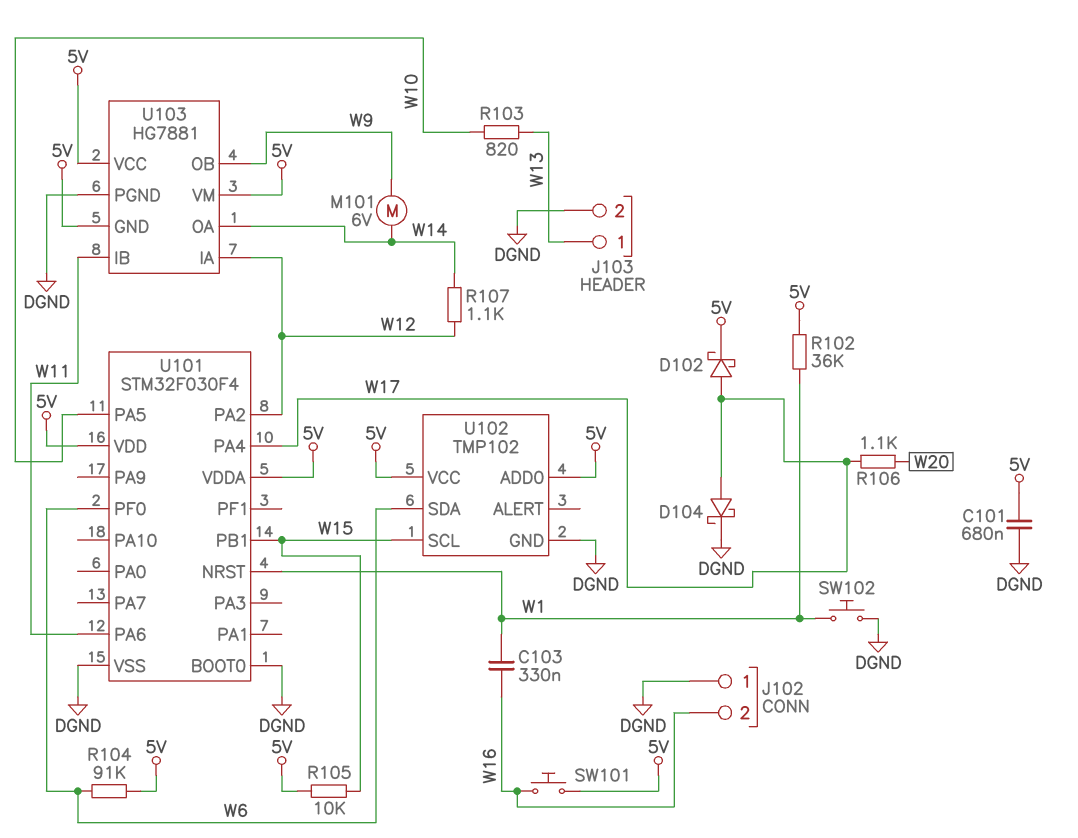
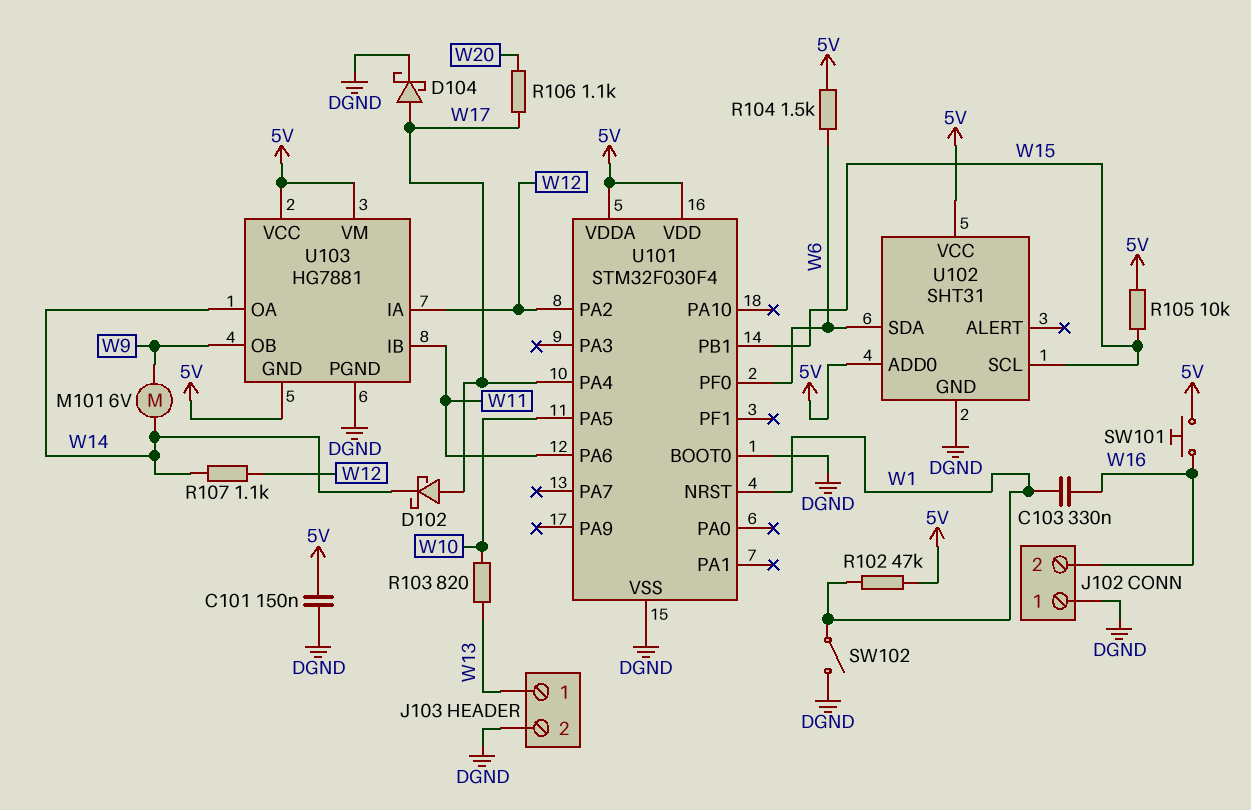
C101: 680nF (5V, DGND) -> 150nF (5V, DGND)
D102: schottky (A W17, K 5V) -> schottky (A W17, K W14)
R102: 36k (5V, W1) -> 47k (5V, W1)
R104: 91k (5V, W6) -> 1.5k (5V, W6)
SW102: button (DGND, W1) -> switch (DGND, W1)
U102: TMP102 -> SHT31

